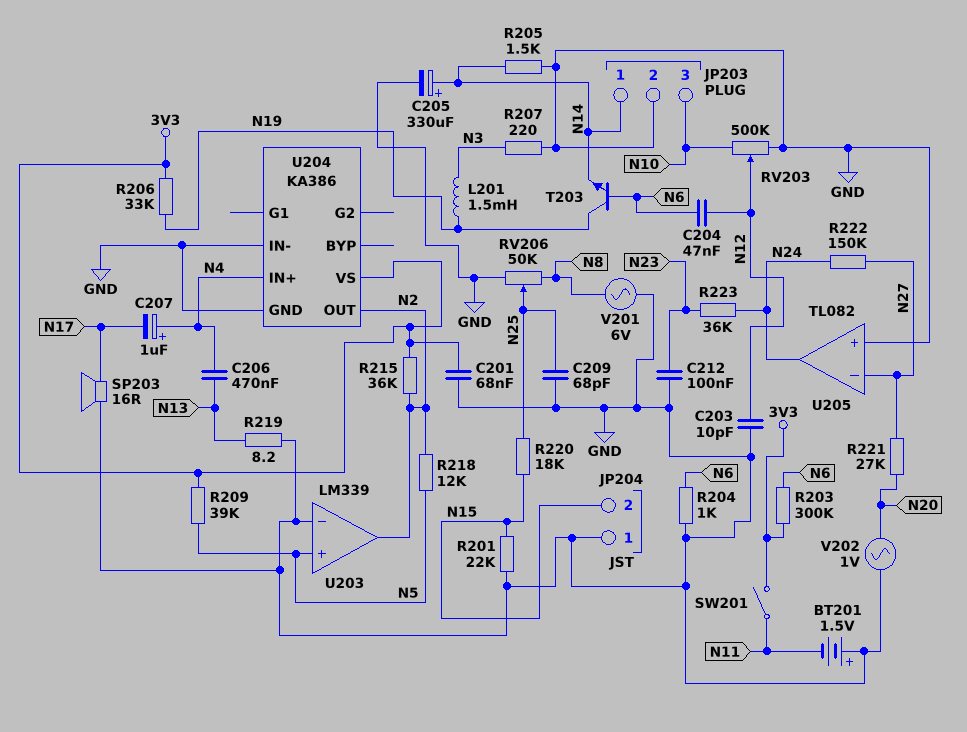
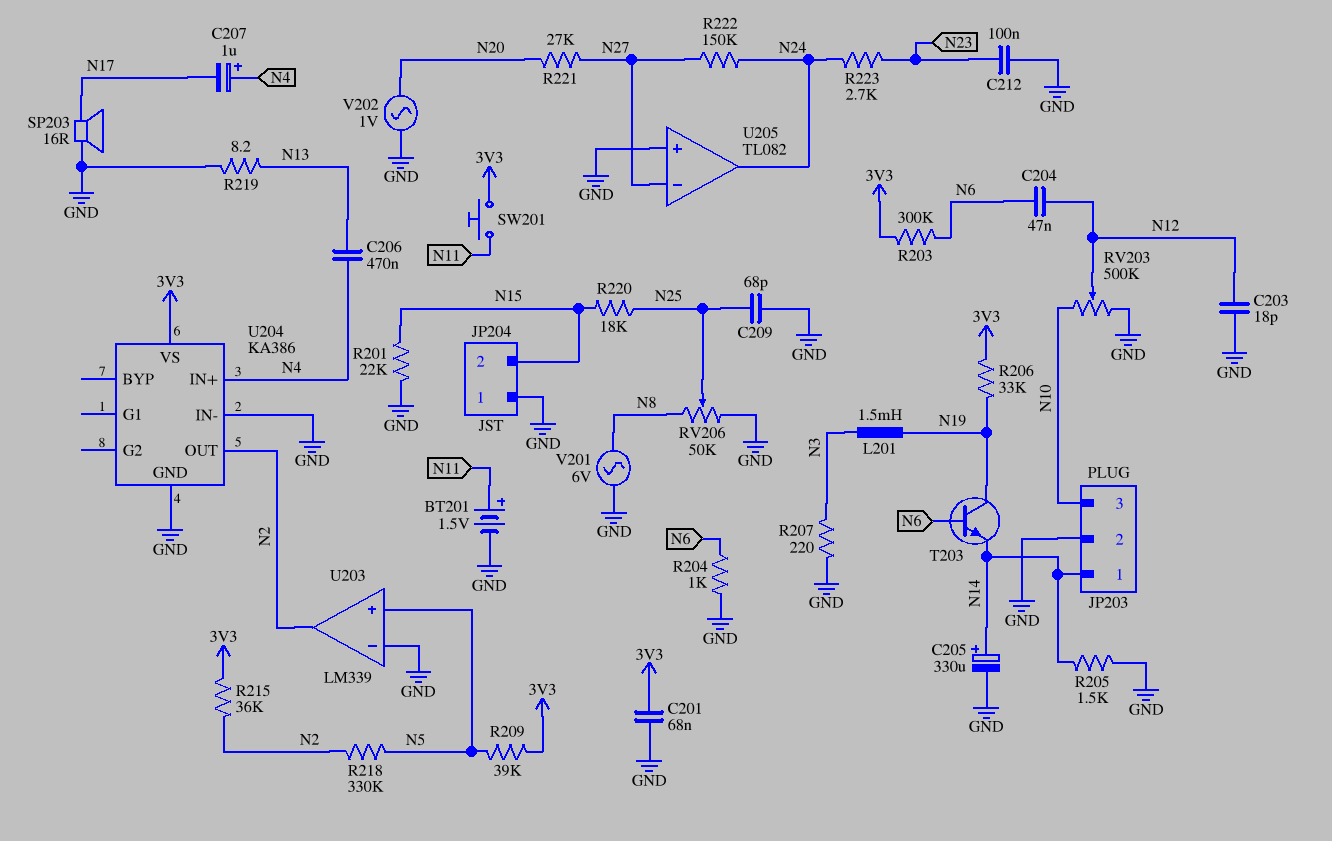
BT201: 1.5V (plus GND, minus N11) -> 1.5V (plus N11, minus GND)
C203: 10pF (GND, N12) -> 18pF (GND, N12)
R218: 12k (N2, N5) -> 330k (N2, N5)
R223: 36k (N23, N24) -> 2.7k (N23, N24)
SW201: switch (3V3, N11) -> button (3V3, N11)

